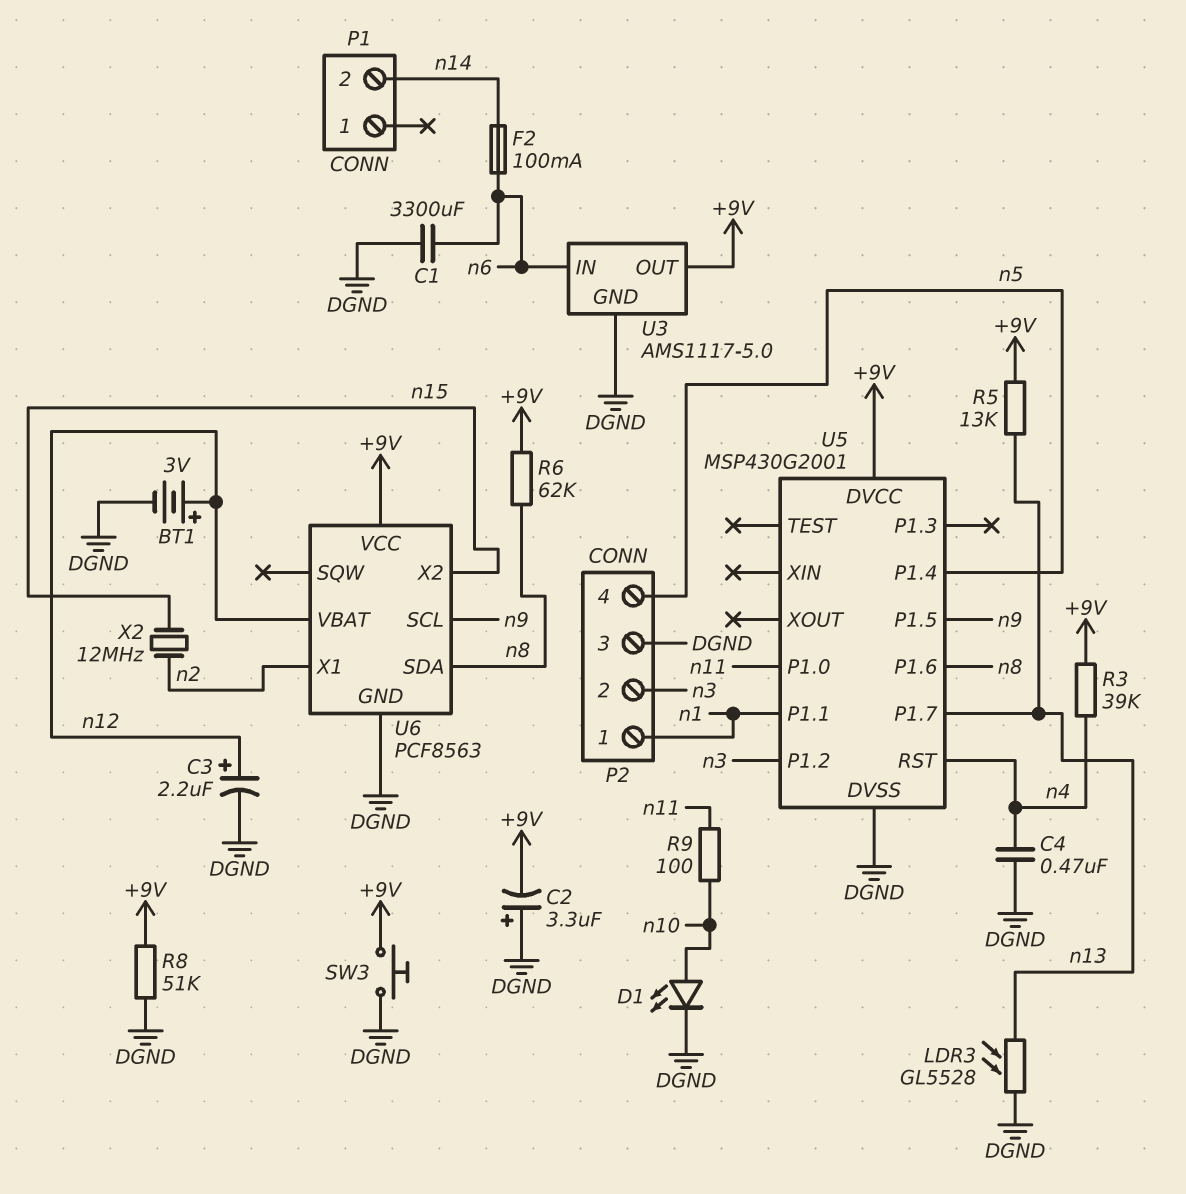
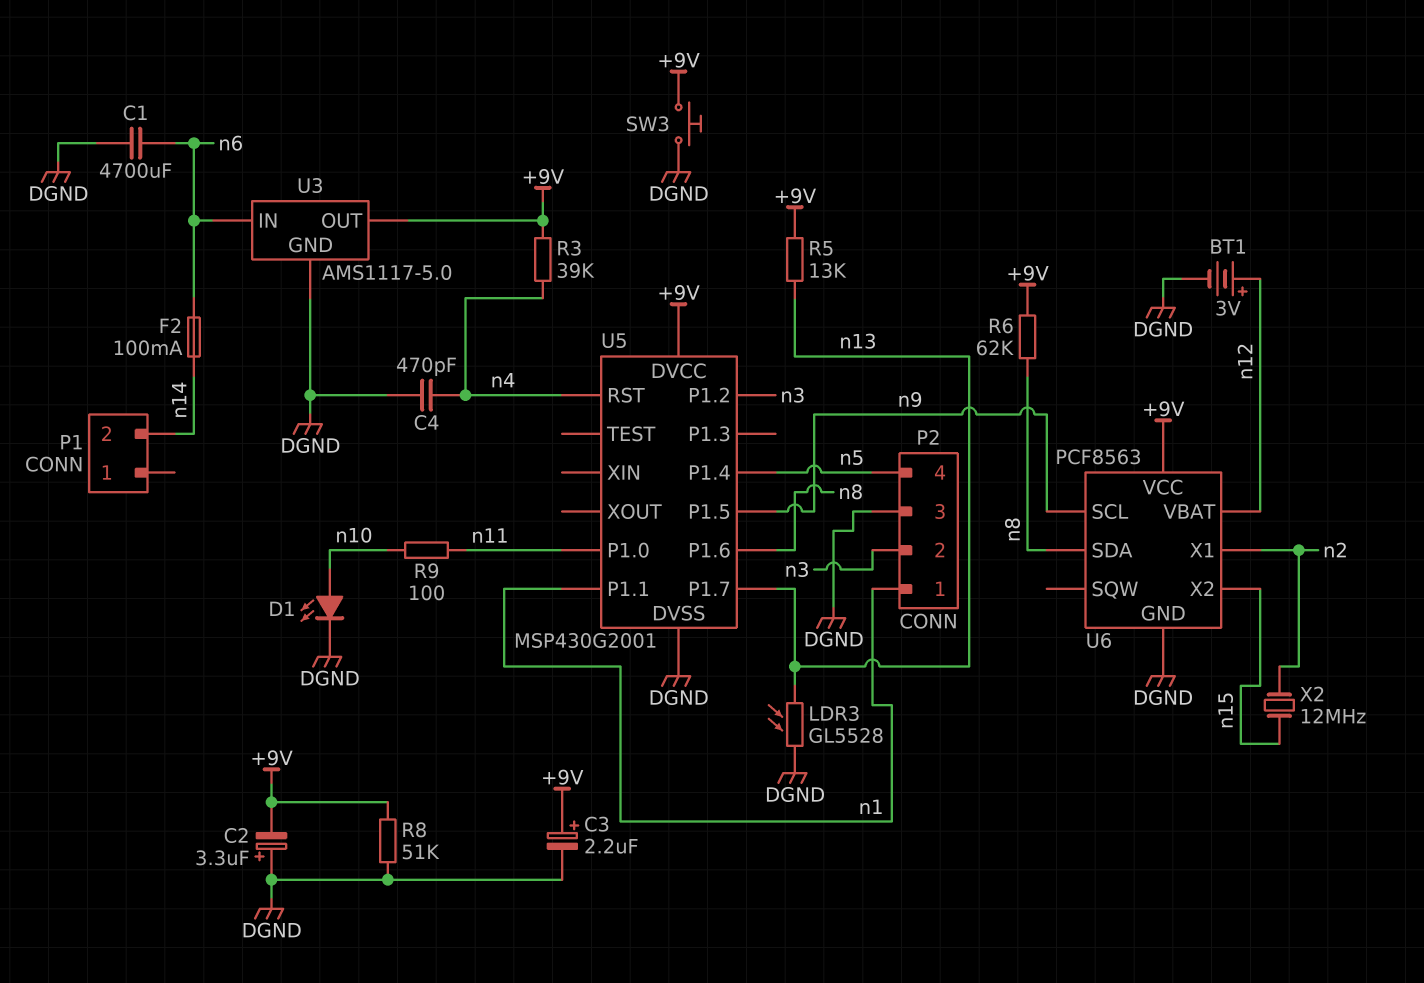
C1: 3300uF (DGND, n6) -> 4700uF (DGND, n6)
C3: 2.2uF (plus n12, minus DGND) -> 2.2uF (plus +9V, minus DGND)
C4: 470nF (DGND, n4) -> 470pF (DGND, n4)

